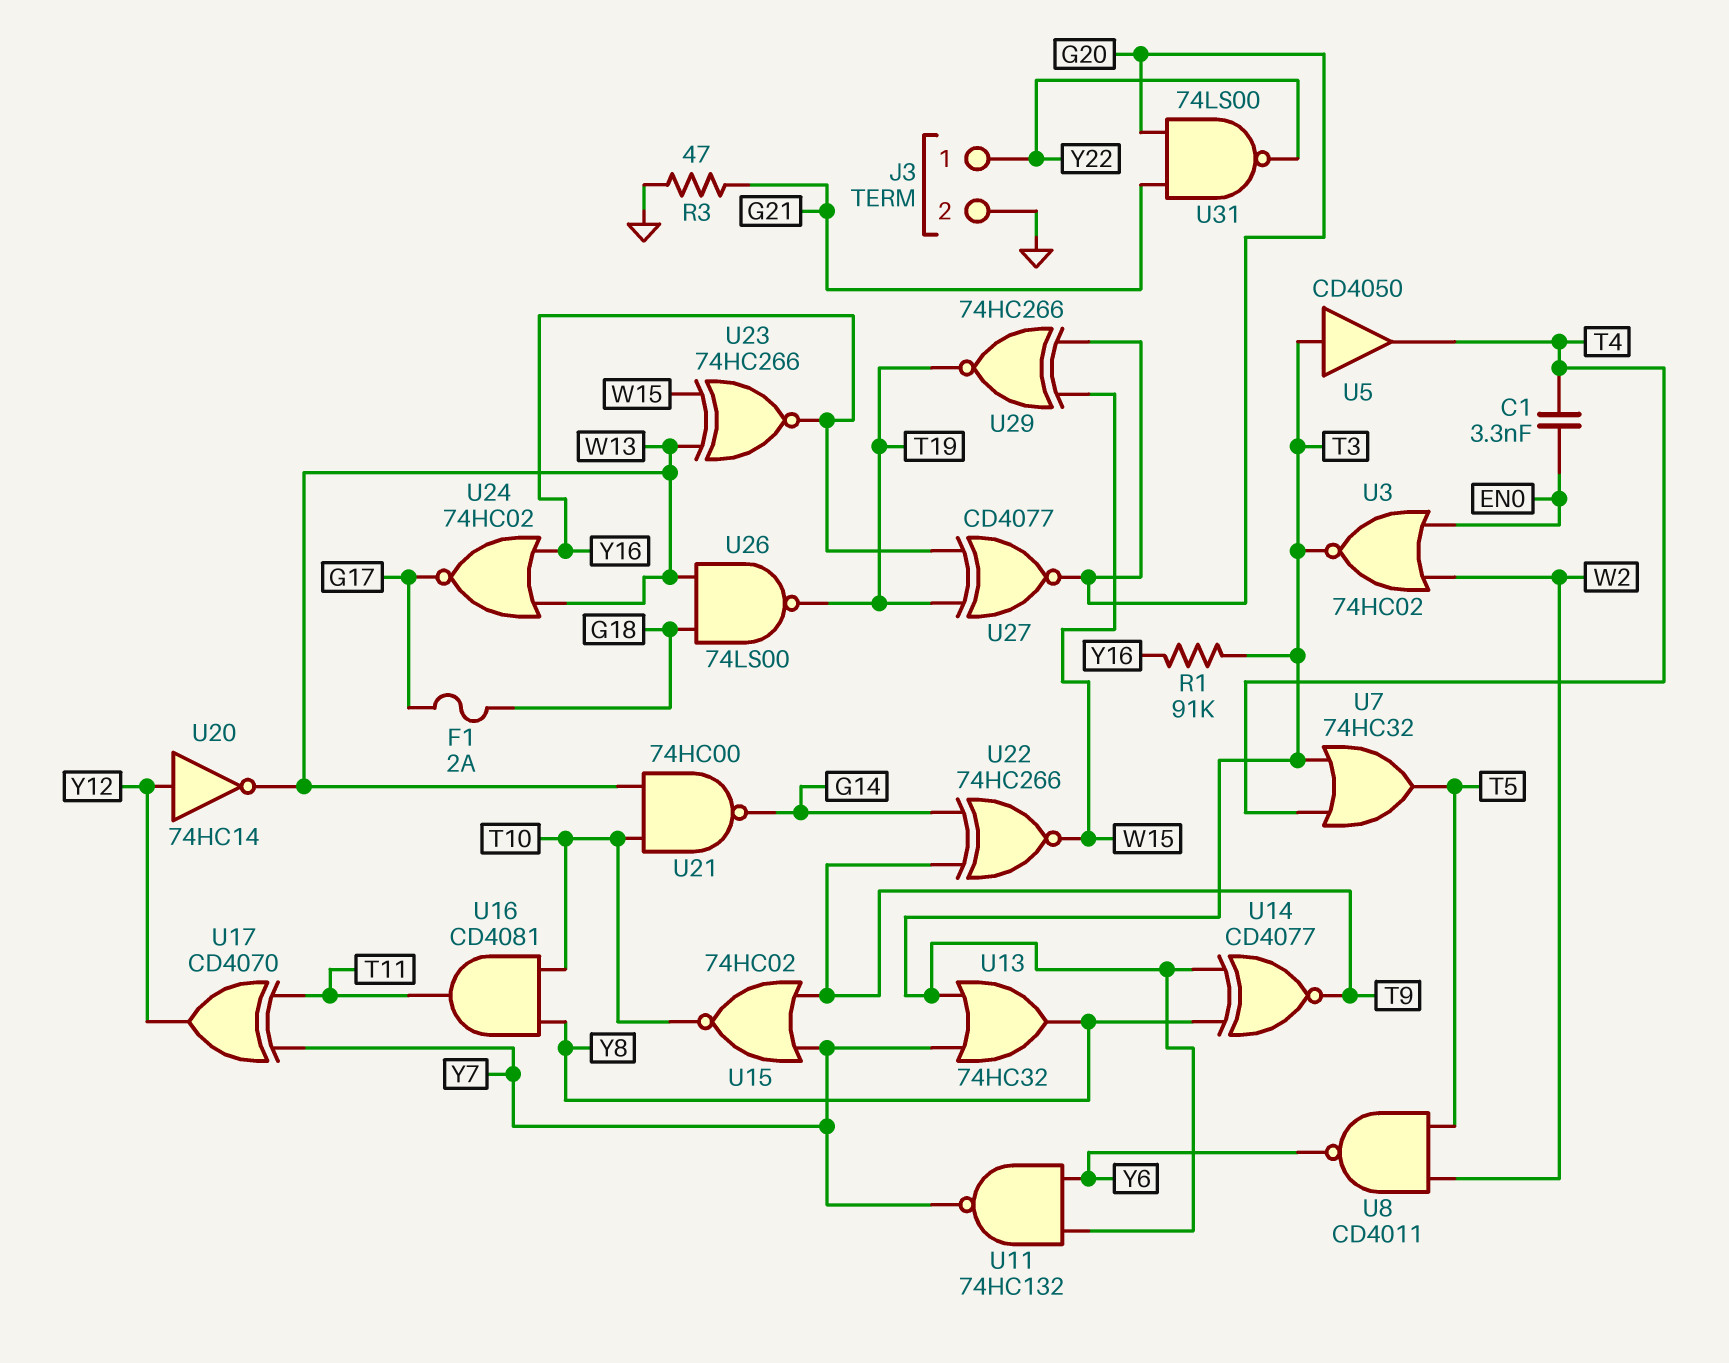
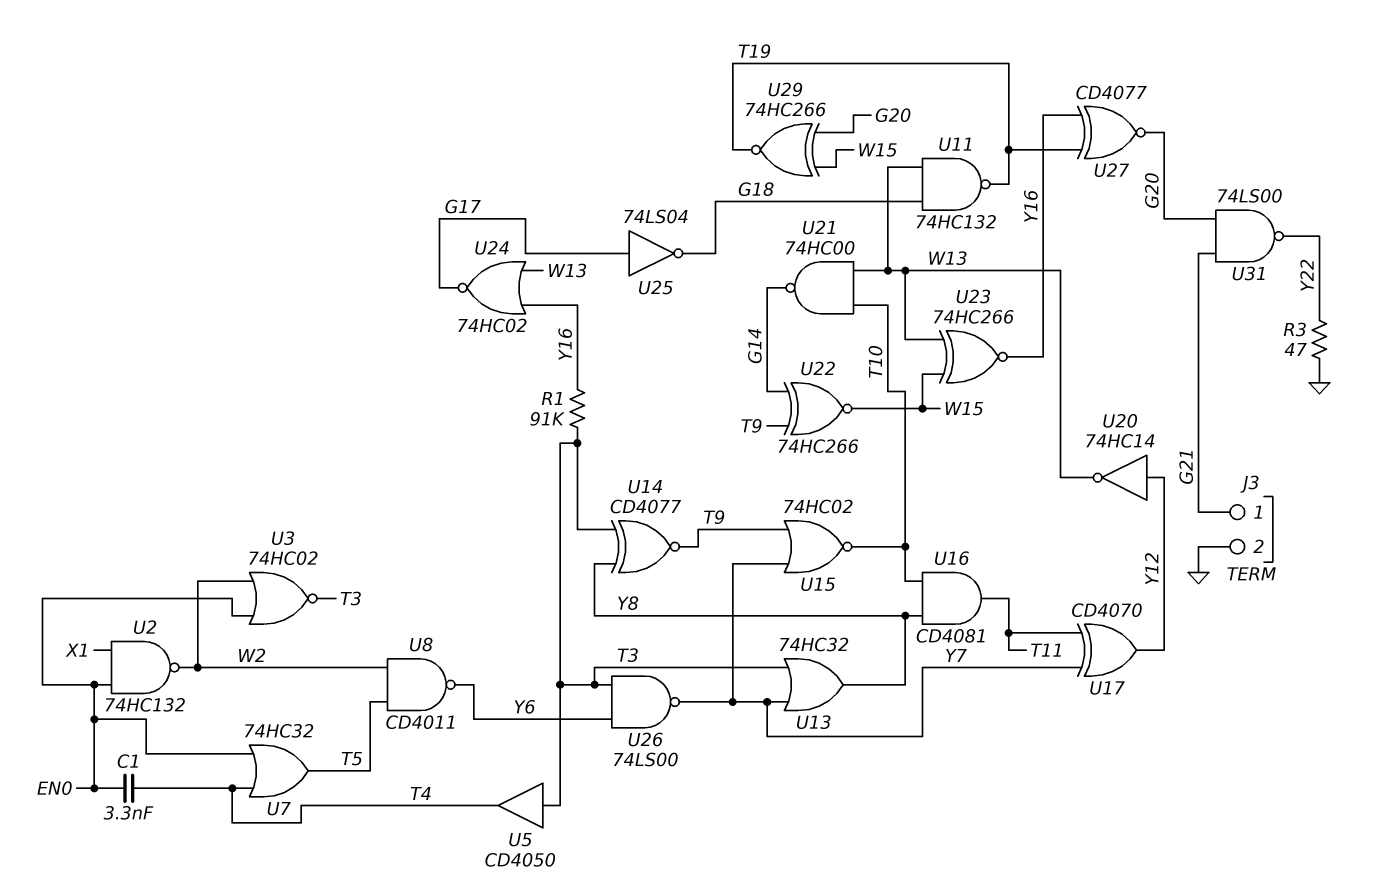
F1: 2A (G17, G18) -> none
J3 pin 1: Y22 -> G21
R3: 47 (G21, GND) -> 47 (GND, Y22)
U2: none -> NAND 74HC132 (in EN0, in X1, out W2)
U7: OR 74HC32 (in T3, in T4, out T5) -> OR 74HC32 (in EN0, in T4, out T5)
U11: NAND 74HC132 (in T3, in Y6, out Y7) -> NAND 74HC132 (in G18, in W13, out T19)
U25: none -> NOT 74LS04 (in G17, out G18)
U26: NAND 74LS00 (in G18, in W13, out T19) -> NAND 74LS00 (in T3, in Y6, out Y7)

